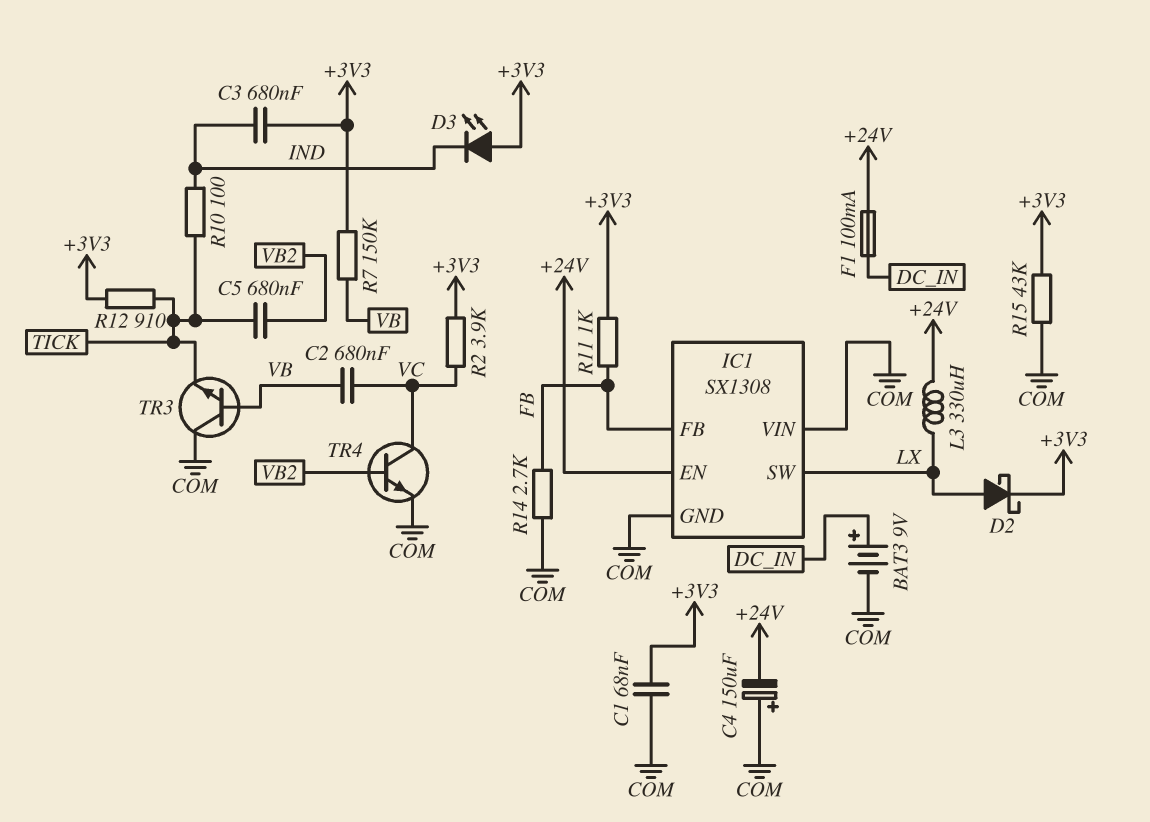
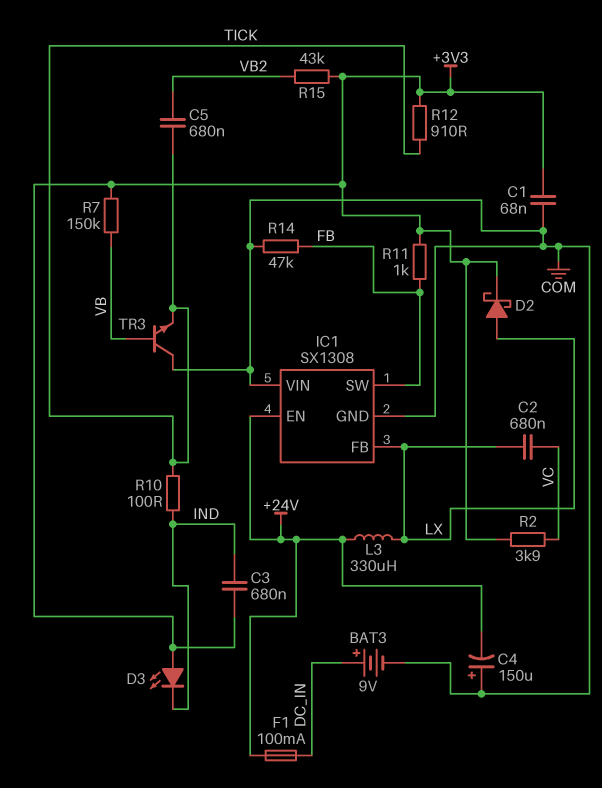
C2: 680nF (VB, VC) -> 680nF (LX, VC)
IC1 pin FB: FB -> LX
IC1 pin SW: LX -> FB
R14: 2.7k (COM, FB) -> 47k (COM, FB)
R15: 43k (+3V3, COM) -> 43k (+3V3, VB2)
TR4: NPN (B VB2, C VC, E COM) -> none

